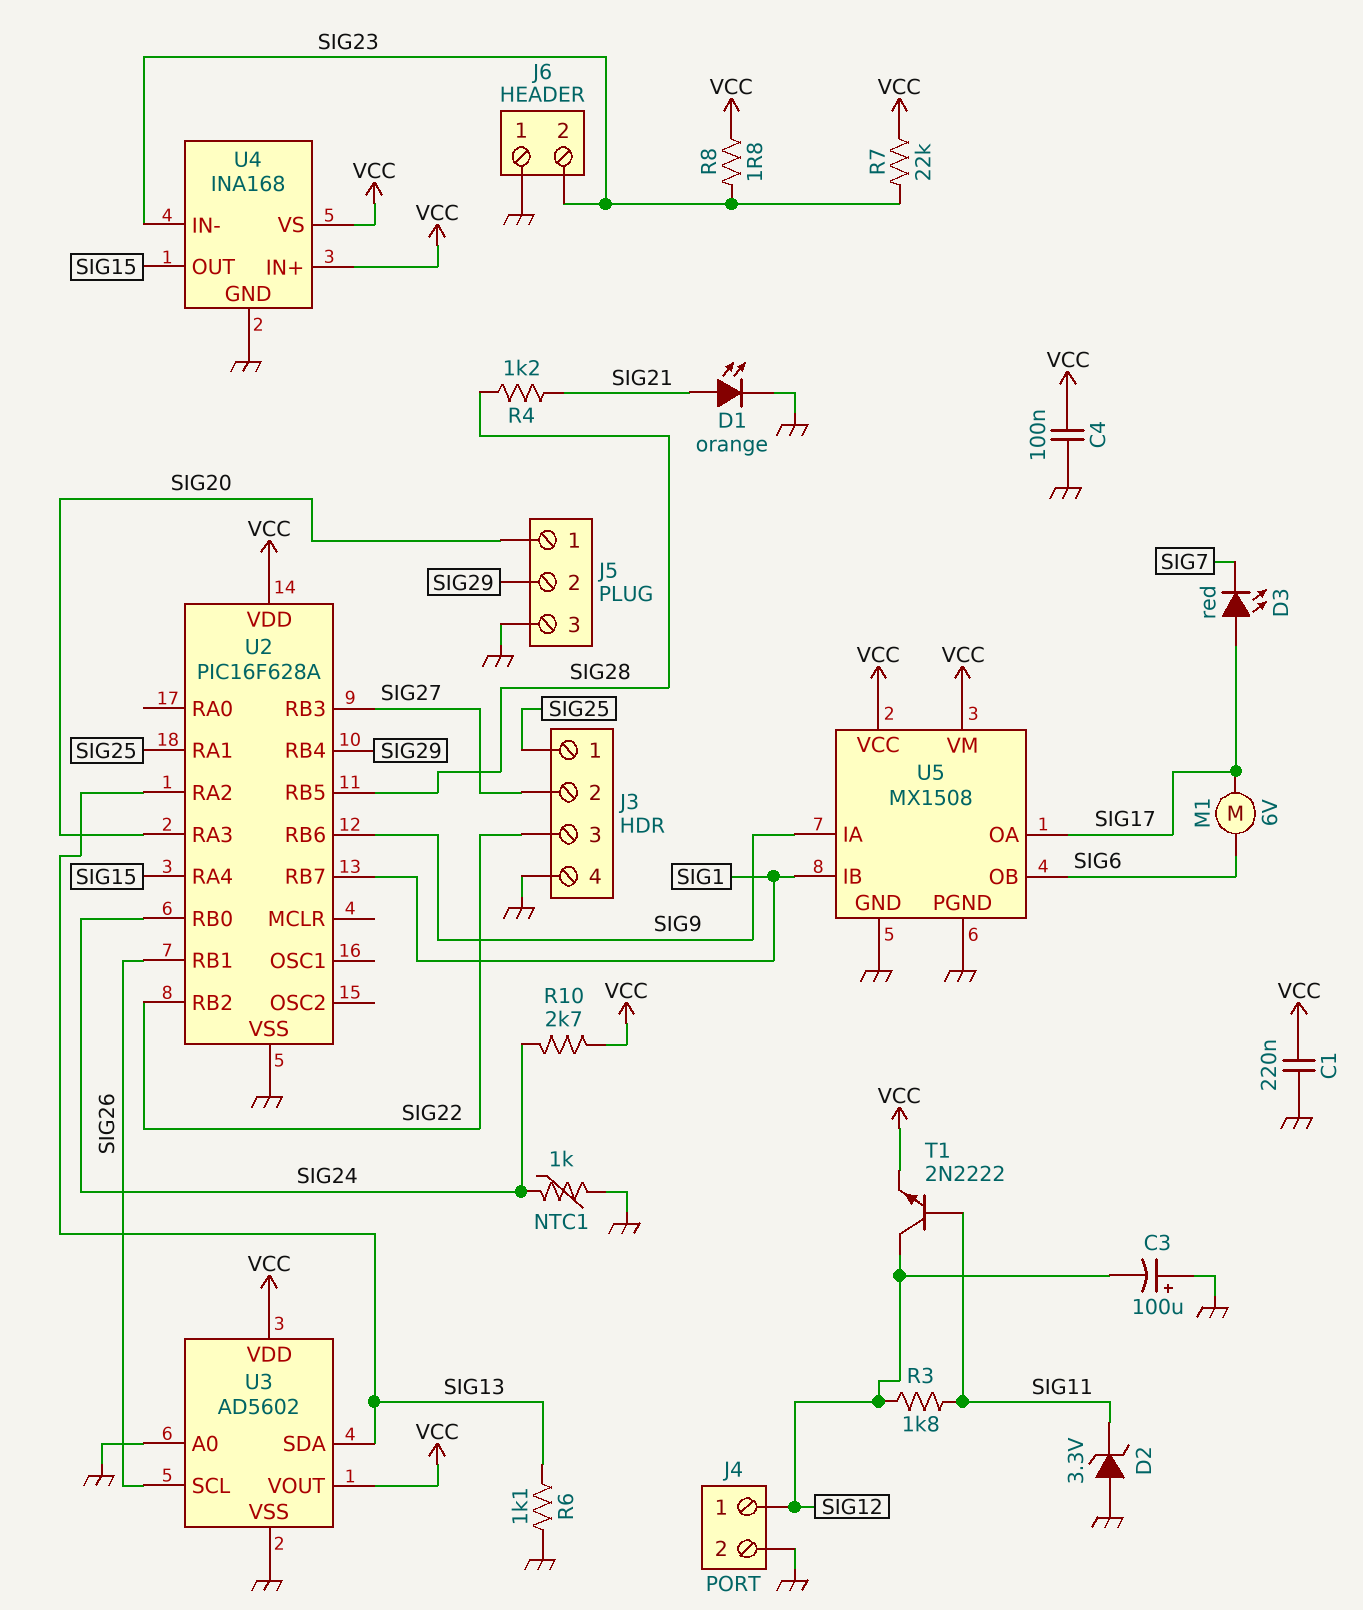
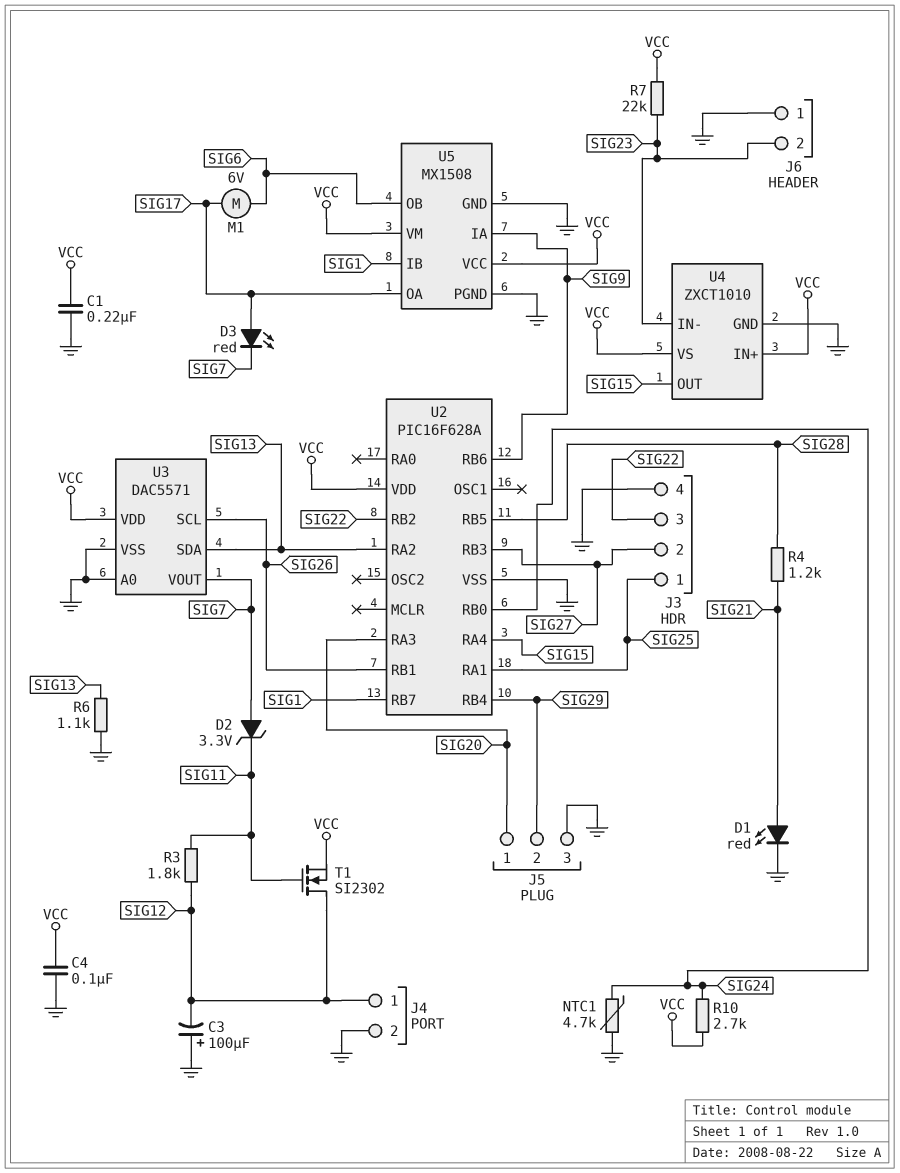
D1: LED orange (A SIG21, K GND) -> LED red (A SIG21, K GND)
D2: zener 3.3V (A GND, K SIG11) -> zener 3.3V (A SIG7, K SIG11)
NTC1: 1k (GND, SIG24) -> 4.7k (GND, SIG24)
R8: 1.8 (SIG23, VCC) -> none
T1: NPN 2N2222 (B SIG11, C SIG12, E VCC) -> NMOS SI2302 (G SIG11, D SIG12, S VCC)
U3: AD5602 -> DAC5571
U3 pin VOUT: VCC -> SIG7
U4: INA168 -> ZXCT1010

